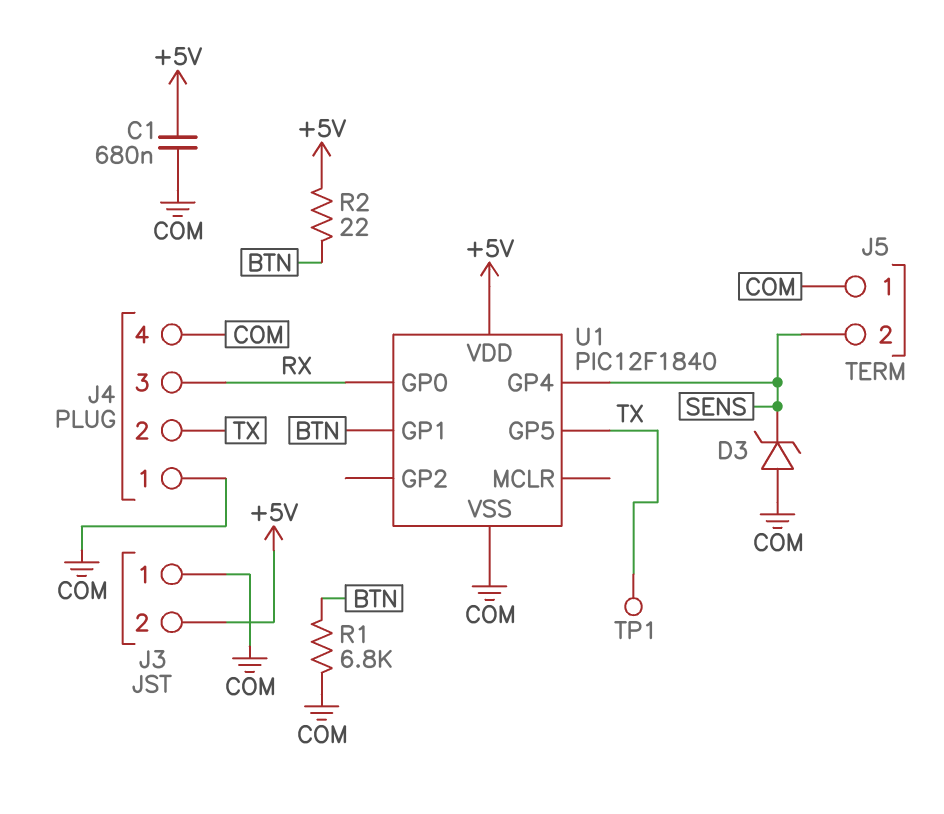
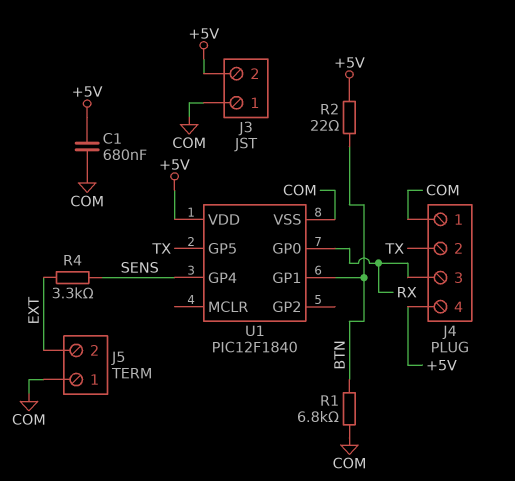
D3: zener (A COM, K SENS) -> none
J4 pin 4: COM -> +5V
J5 pin 2: SENS -> EXT
R4: none -> 3.3k (EXT, SENS)
TP1: test point (TX) -> none

